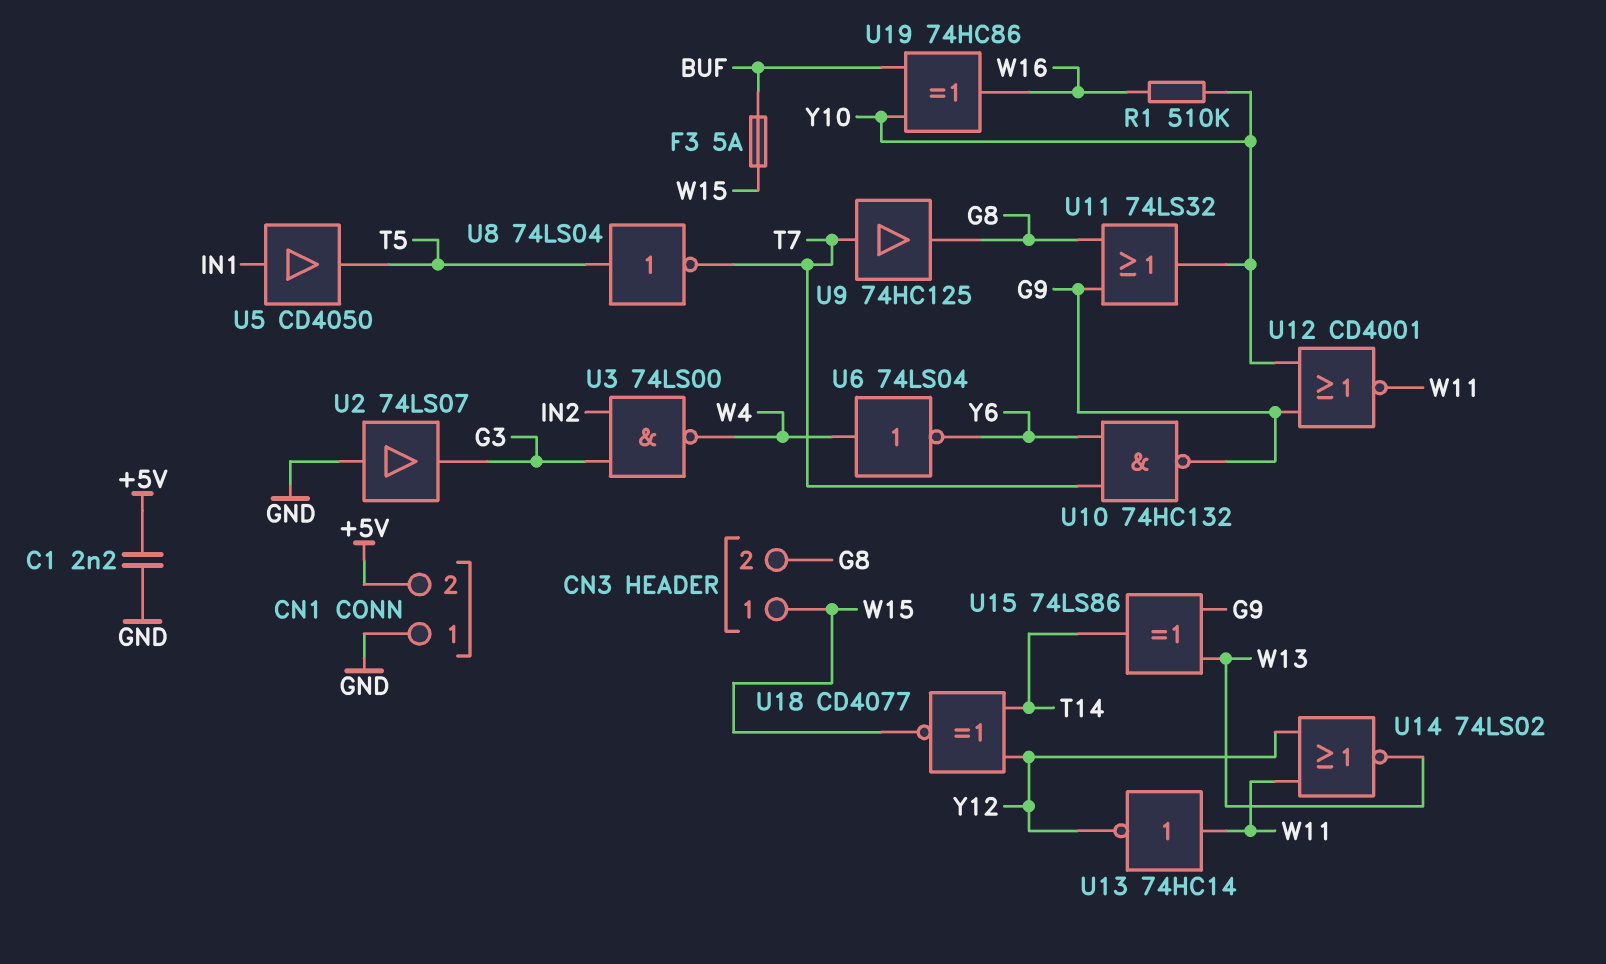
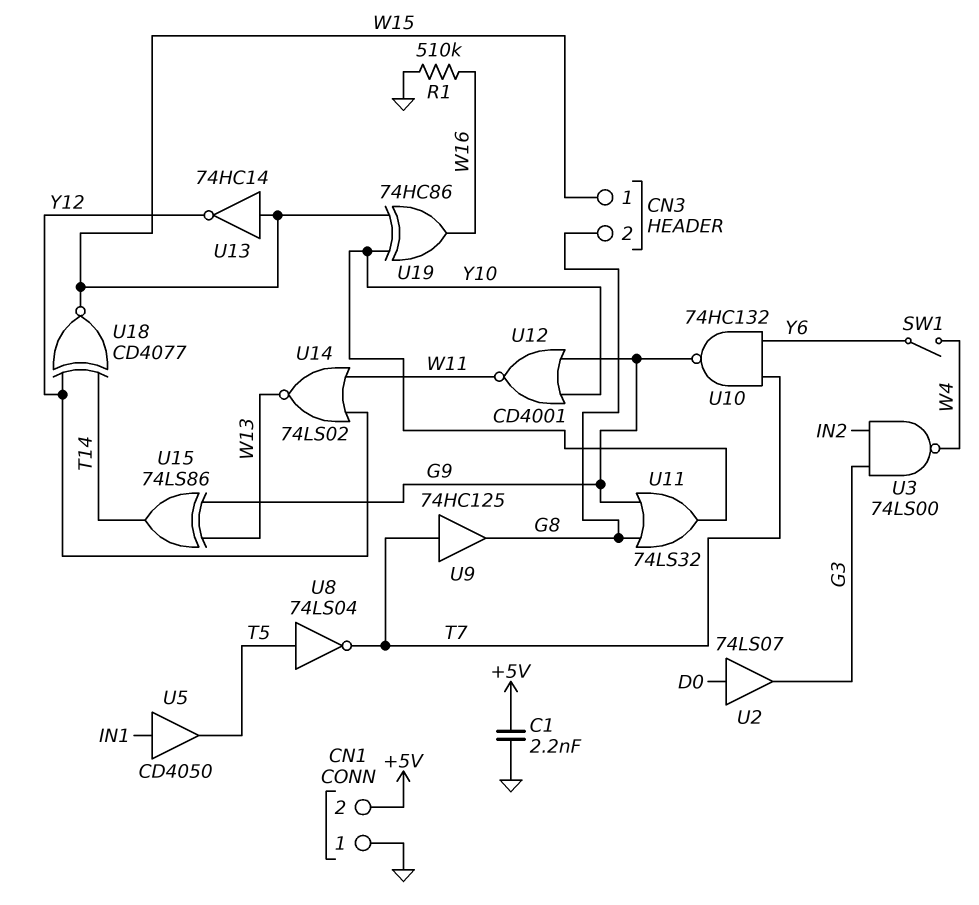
F3: 5A (BUF, W15) -> none
R1: 510k (W16, Y10) -> 510k (GND, W16)
SW1: none -> switch (W4, Y6)
U2: buffer 74LS07 (in GND, out G3) -> buffer 74LS07 (in D0, out G3)
U6: NOT 74LS04 (in W4, out Y6) -> none
U13: NOT 74HC14 (in W11, out Y12) -> NOT 74HC14 (in W15, out Y12)
U19: XOR 74HC86 (in BUF, in Y10, out W16) -> XOR 74HC86 (in W15, in Y10, out W16)

